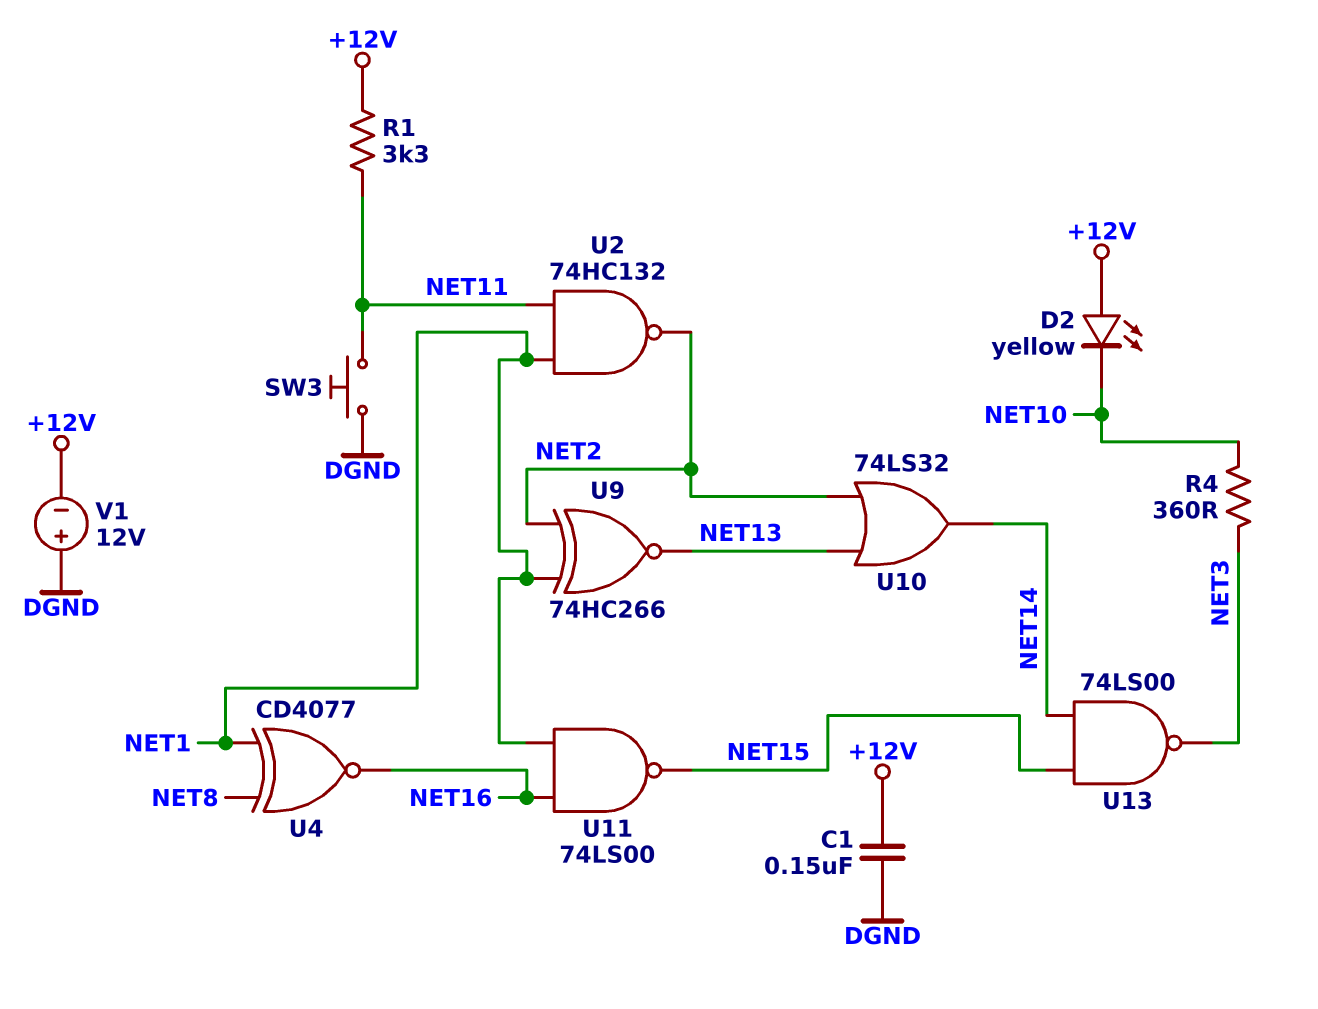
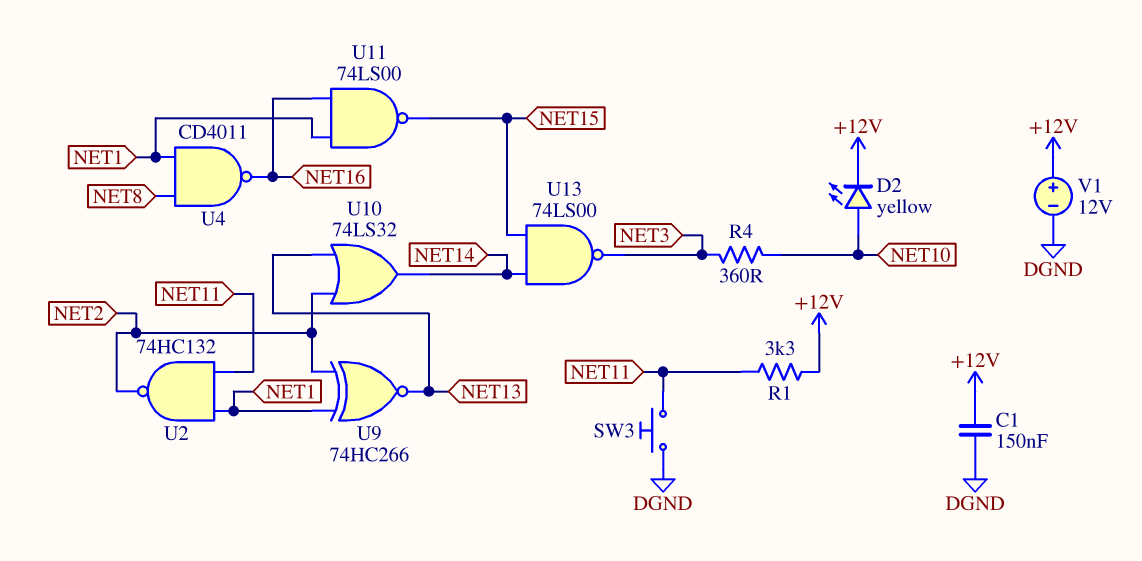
D2: LED yellow (A +12V, K NET10) -> LED yellow (A NET10, K +12V)
U4: XNOR CD4077 (in NET1, in NET8, out NET16) -> NAND CD4011 (in NET1, in NET8, out NET16)
V1: 12V (plus DGND, minus +12V) -> 12V (plus +12V, minus DGND)

